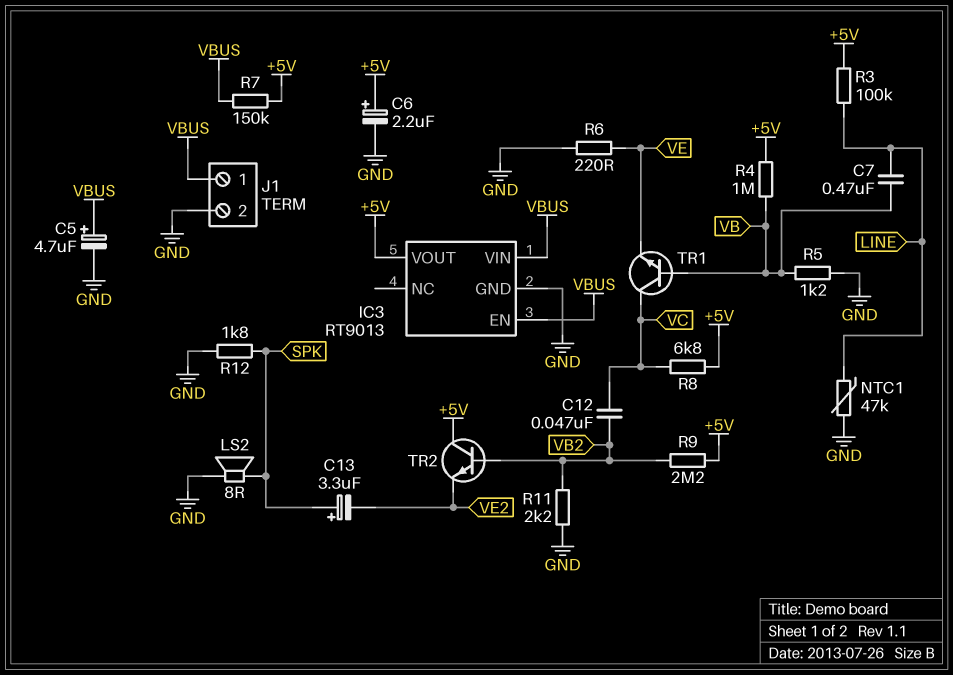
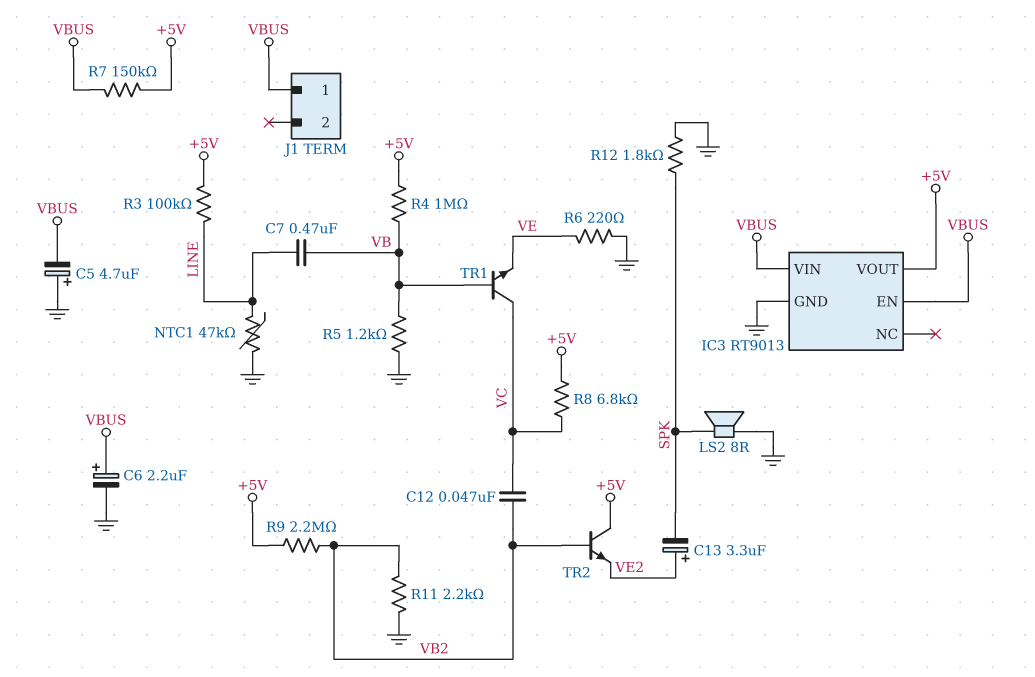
C5: 4.7uF (plus VBUS, minus GND) -> 4.7uF (plus GND, minus VBUS)
C6: 2.2uF (plus +5V, minus GND) -> 2.2uF (plus VBUS, minus GND)
C13: 3.3uF (plus SPK, minus VE2) -> 3.3uF (plus VE2, minus SPK)
J1 pin 2: GND -> none

